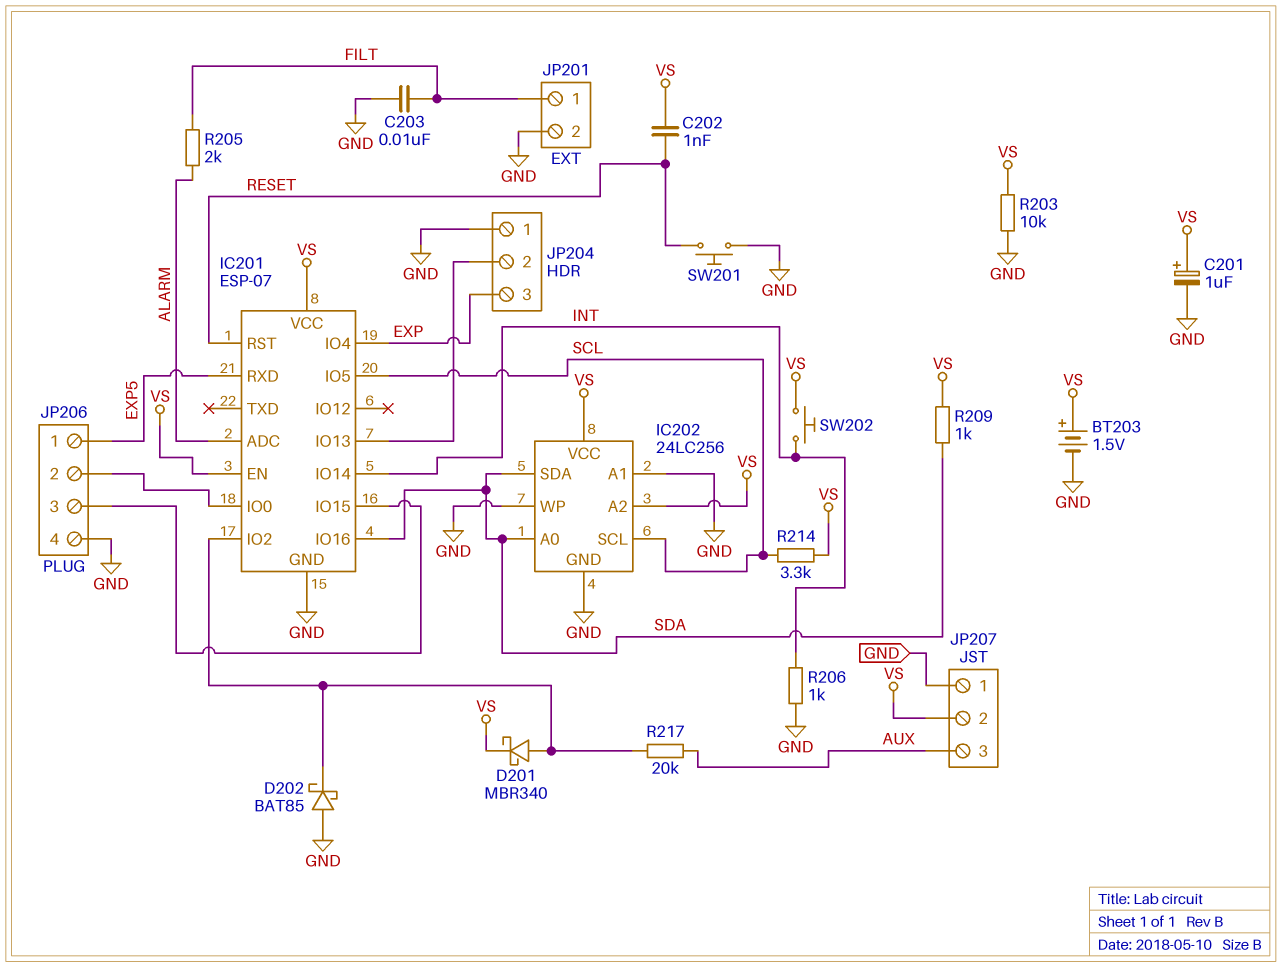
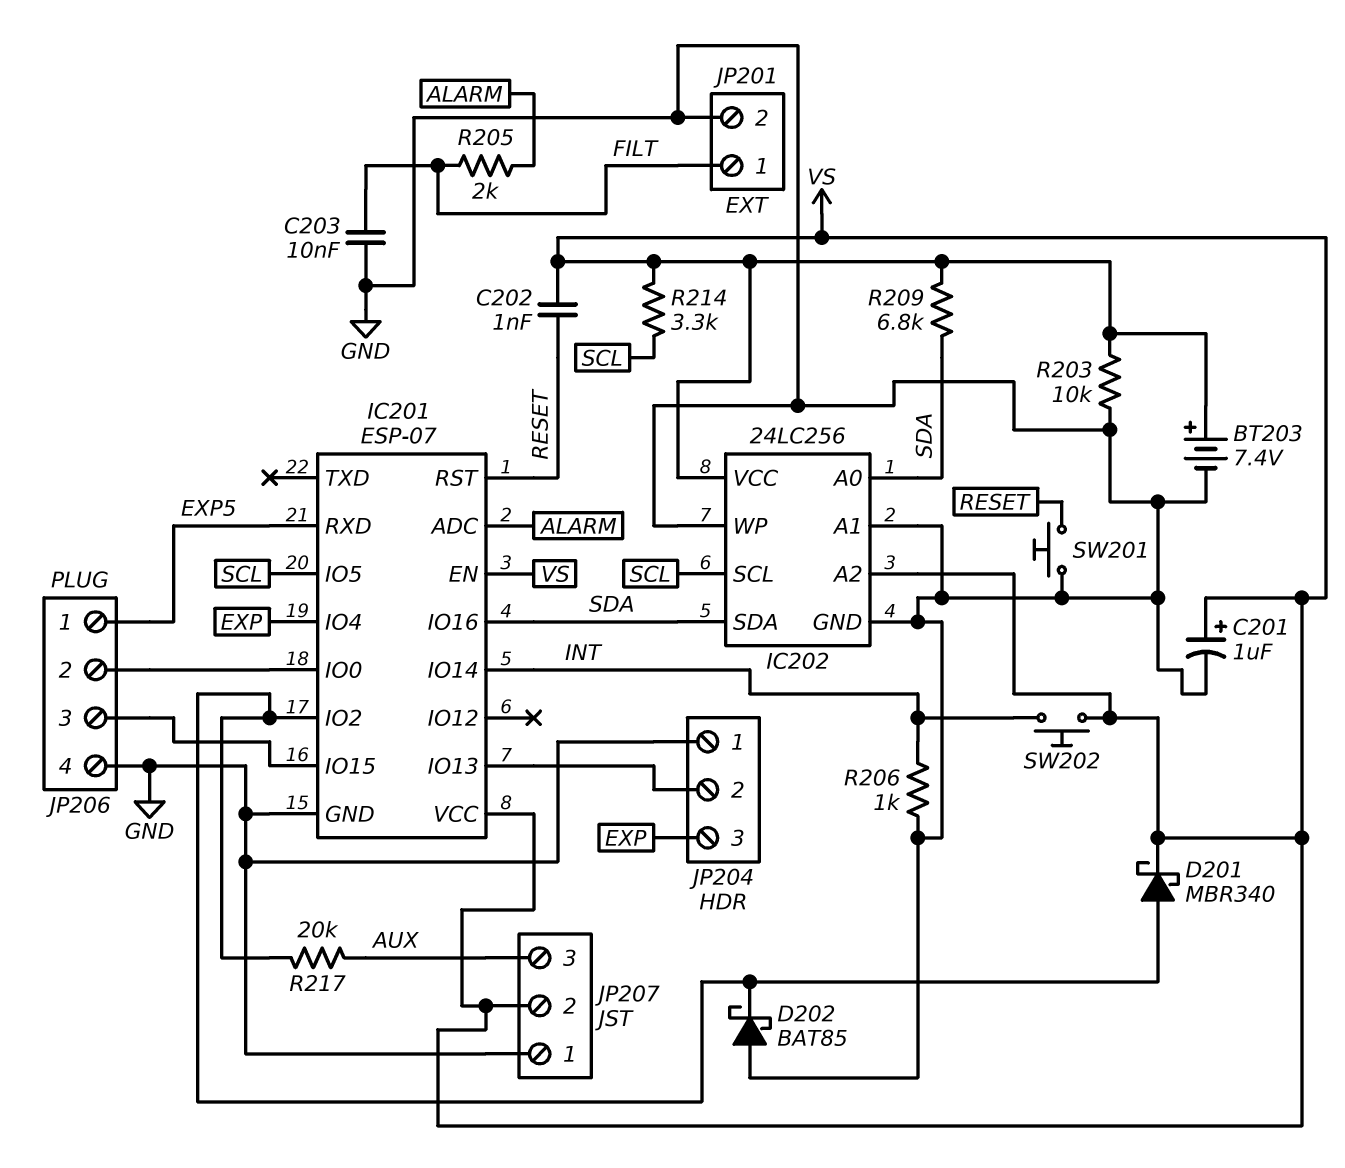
BT203: 1.5V (plus VS, minus GND) -> 7.4V (plus VS, minus GND)
R209: 1k (SDA, VS) -> 6.8k (SDA, VS)

